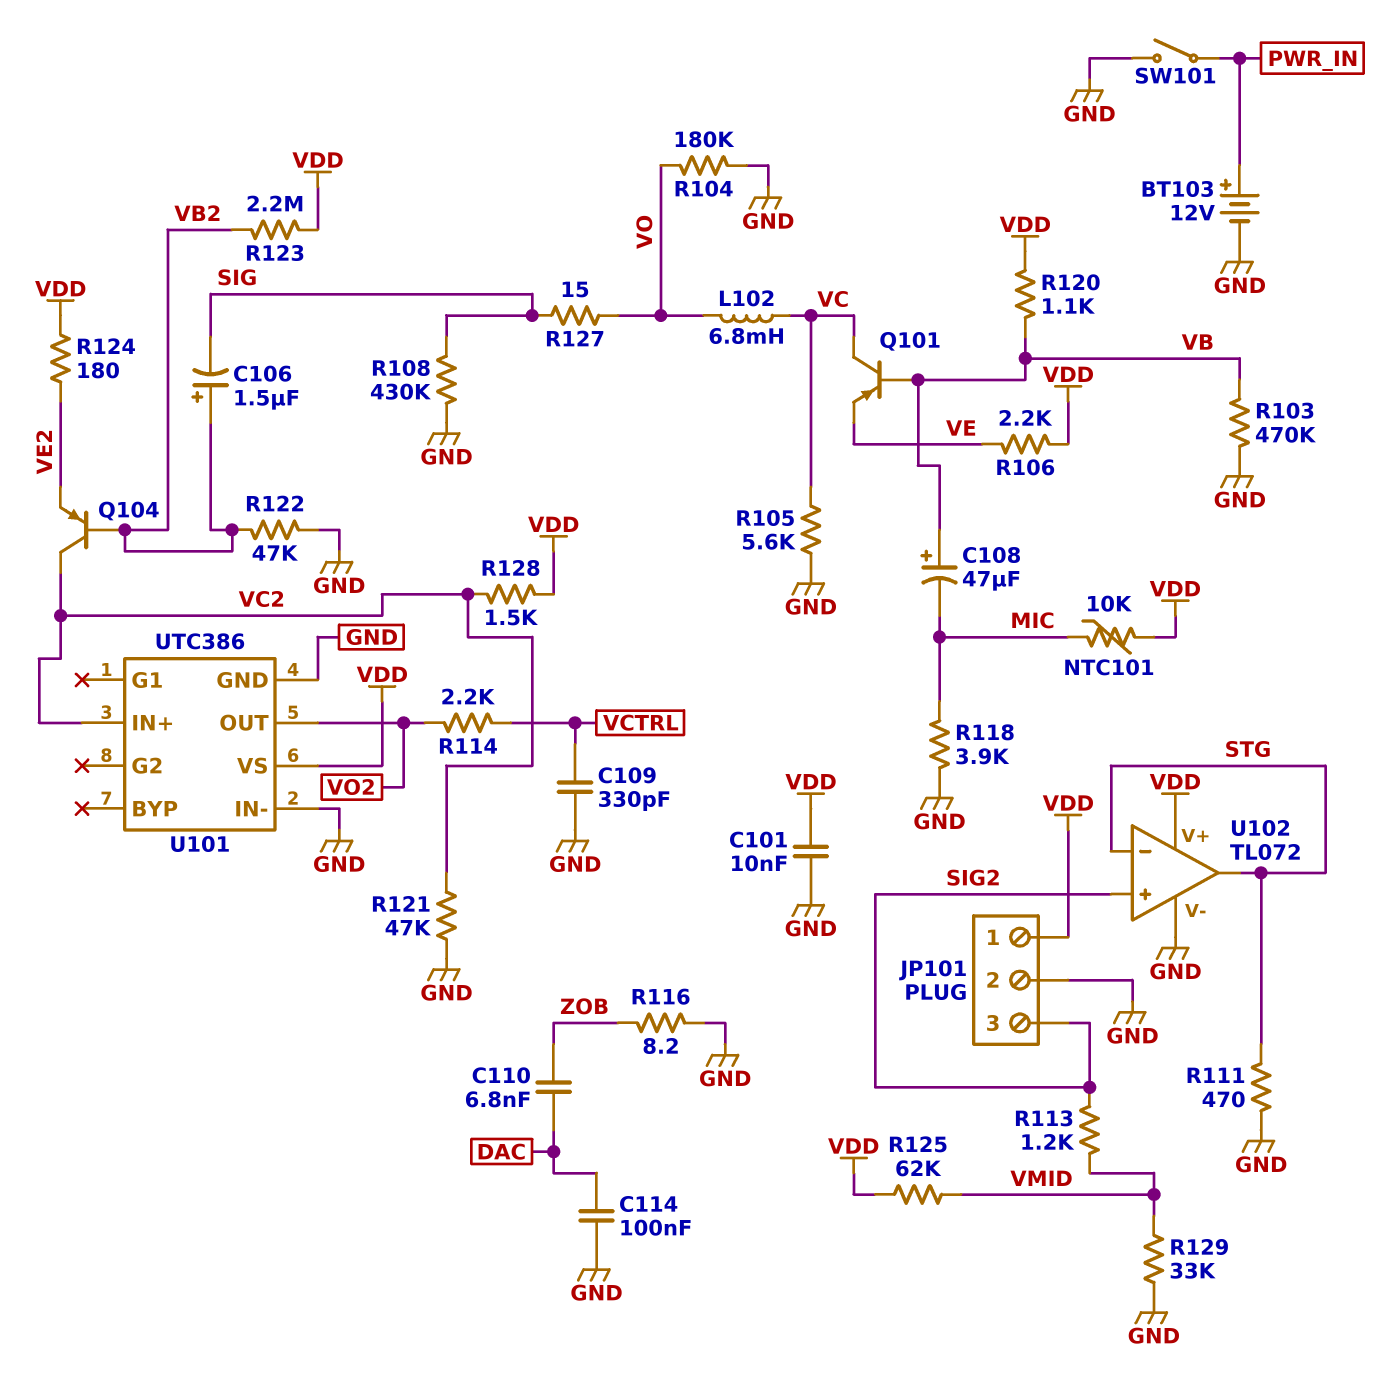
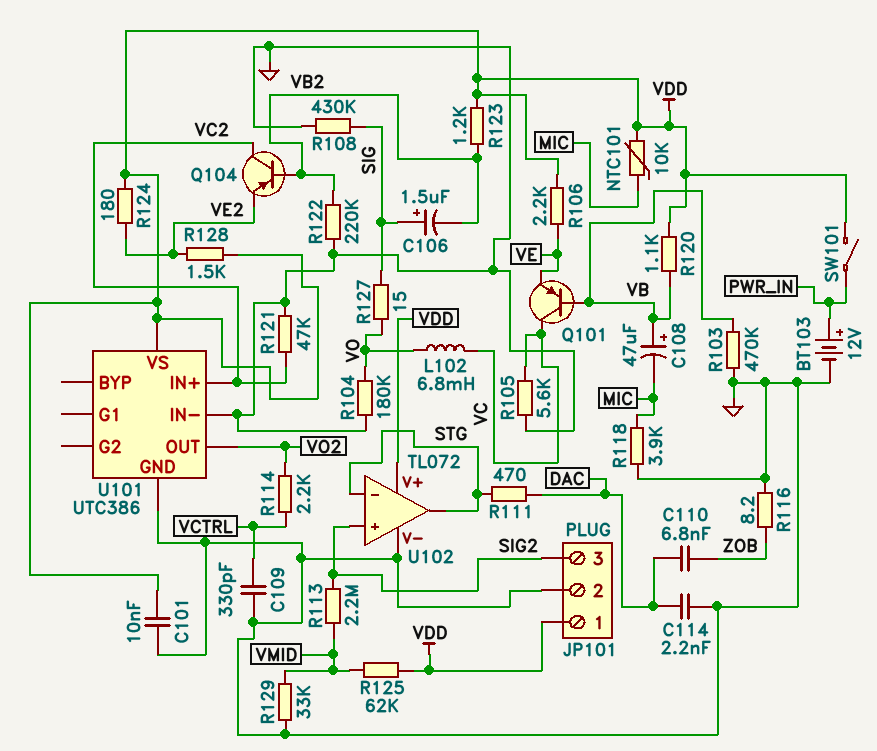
C106: 1.5uF (plus VB2, minus SIG) -> 1.5uF (plus SIG, minus VB2)
C114: 100nF (DAC, GND) -> 2.2nF (DAC, GND)
R111: 470 (GND, STG) -> 470 (DAC, STG)
R113: 1.2k (SIG2, VMID) -> 2.2M (SIG2, VMID)
R122: 47k (GND, VB2) -> 220k (GND, VB2)
R123: 2.2M (VB2, VDD) -> 1.2k (VB2, VDD)
R128: 1.5k (VC2, VDD) -> 1.5k (VDD, VE2)
SW101: switch (GND, PWR_IN) -> switch (PWR_IN, VDD)

